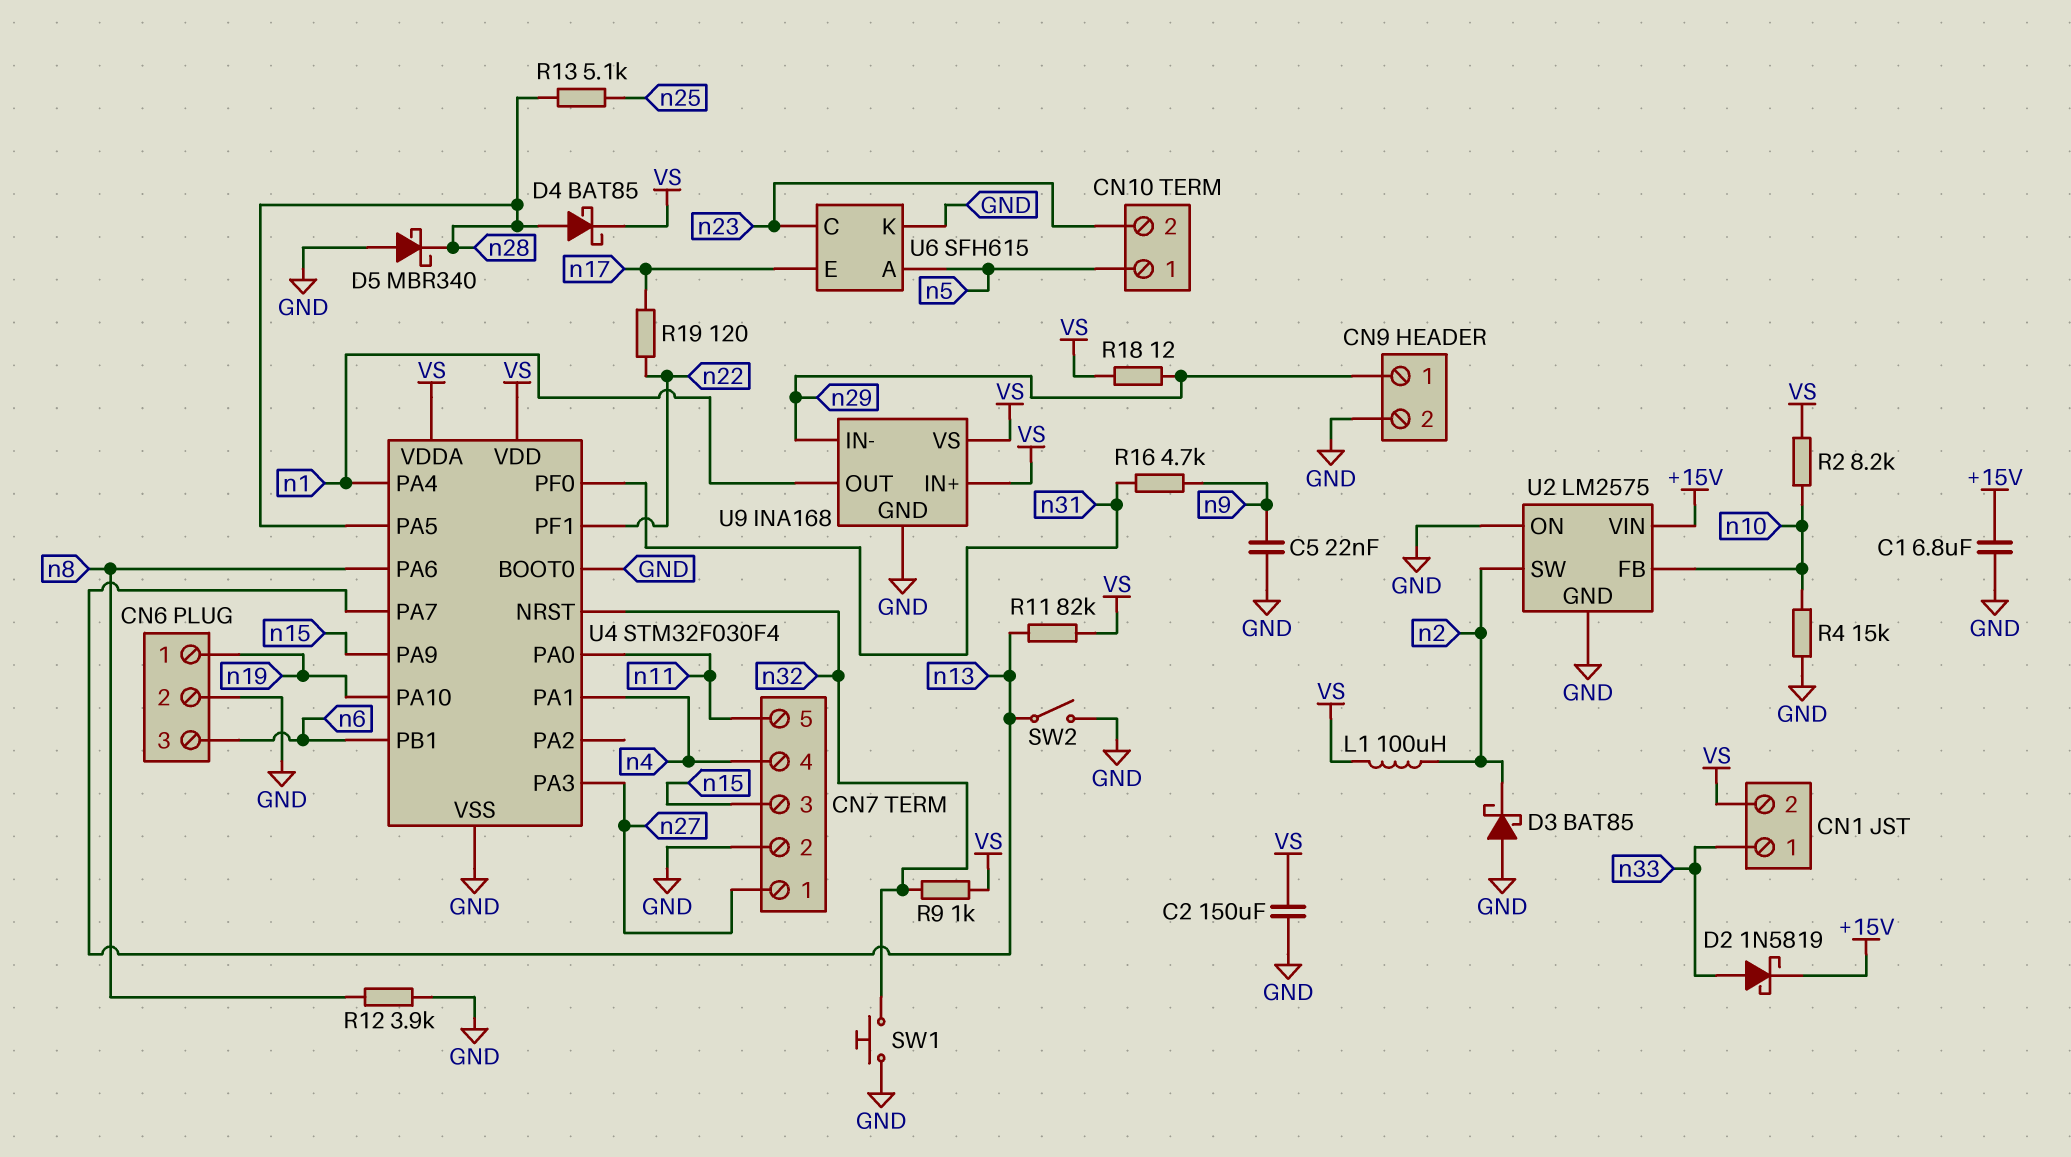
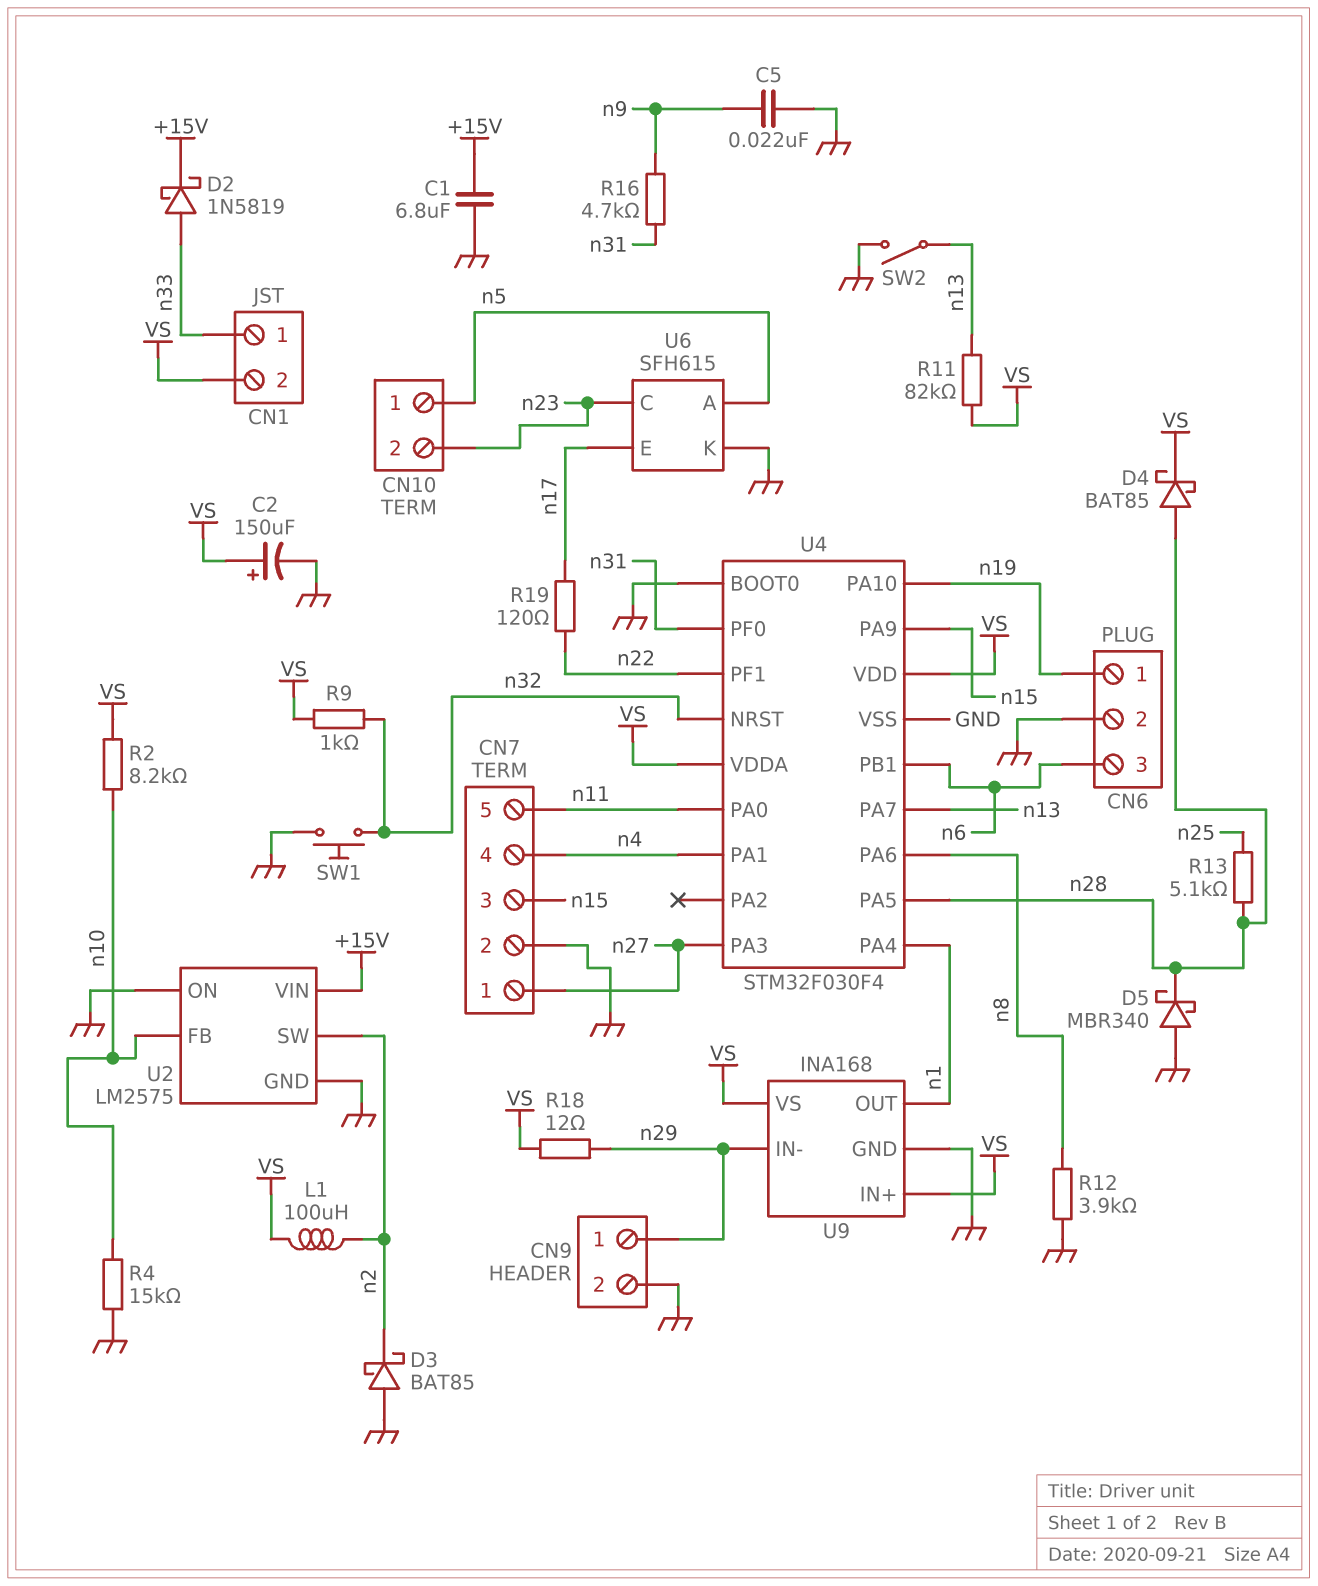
C2: 150uF (GND, VS) -> 150uF (plus VS, minus GND)

